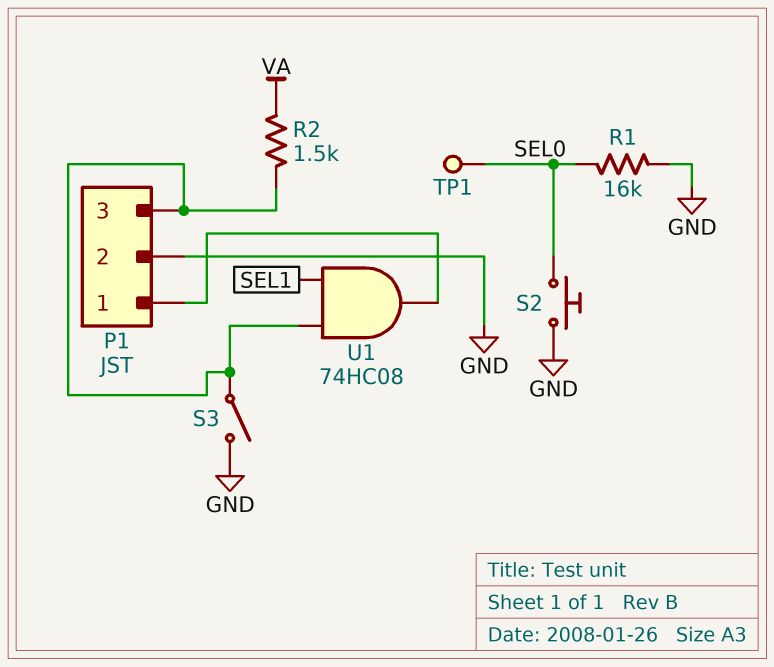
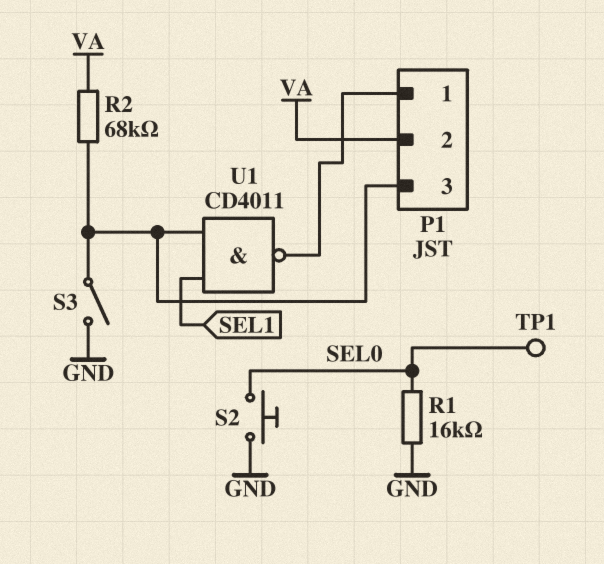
P1 pin 2: GND -> VA
R2: 1.5k (P1/3, VA) -> 68k (P1/3, VA)
U1: AND 74HC08 (in P1/3, in SEL1, out P1/1) -> NAND CD4011 (in P1/3, in SEL1, out P1/1)

